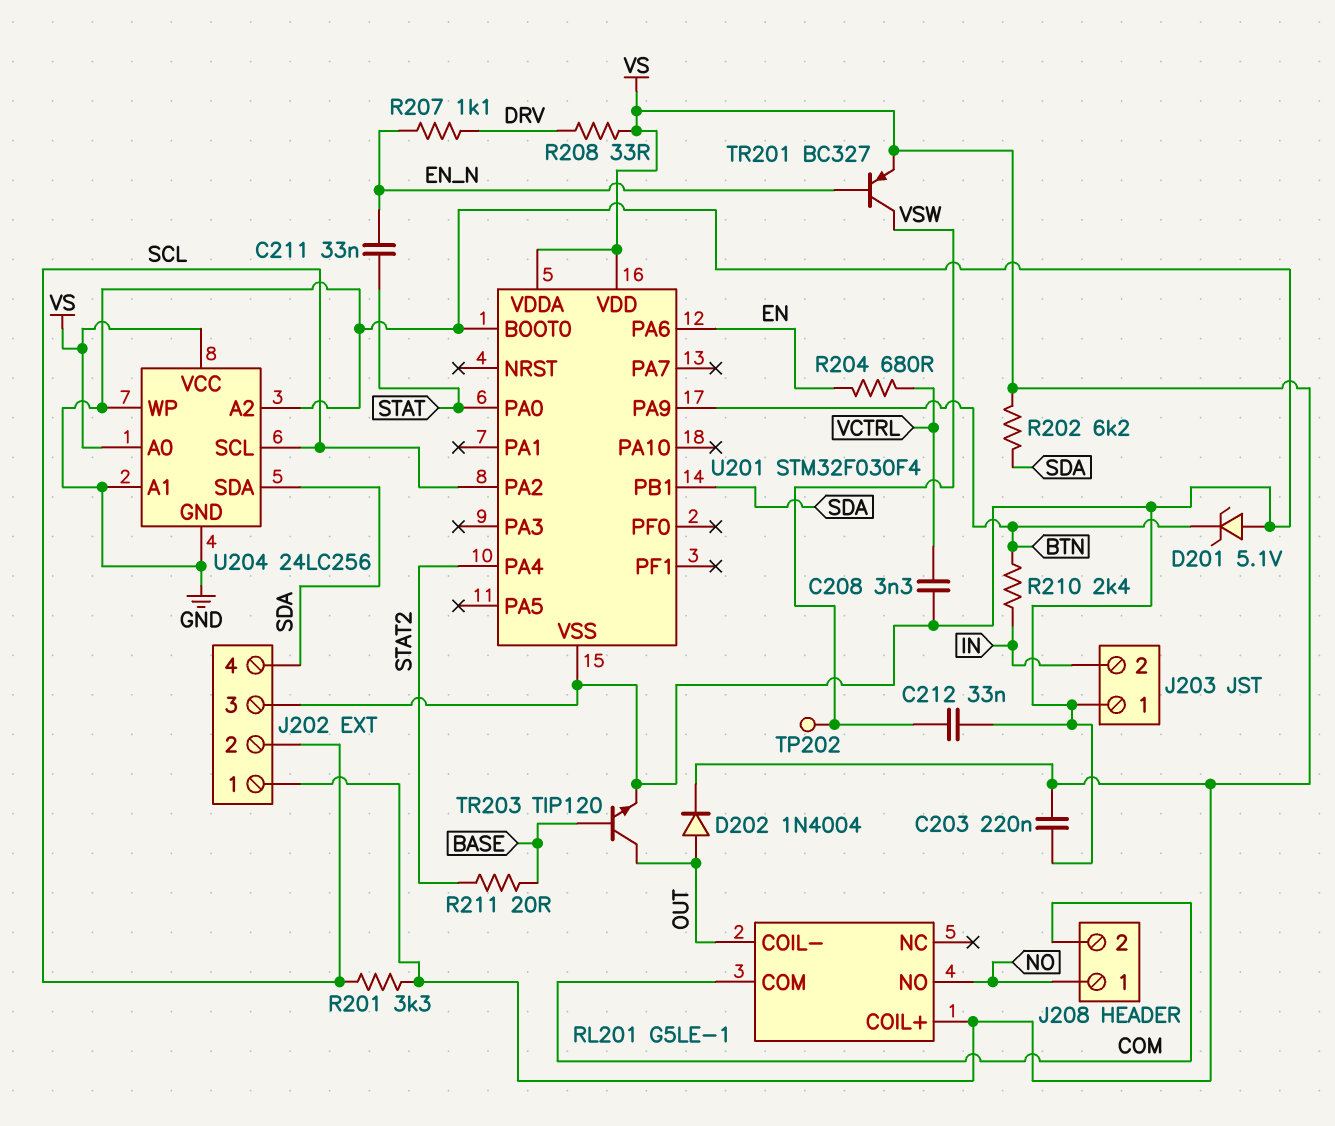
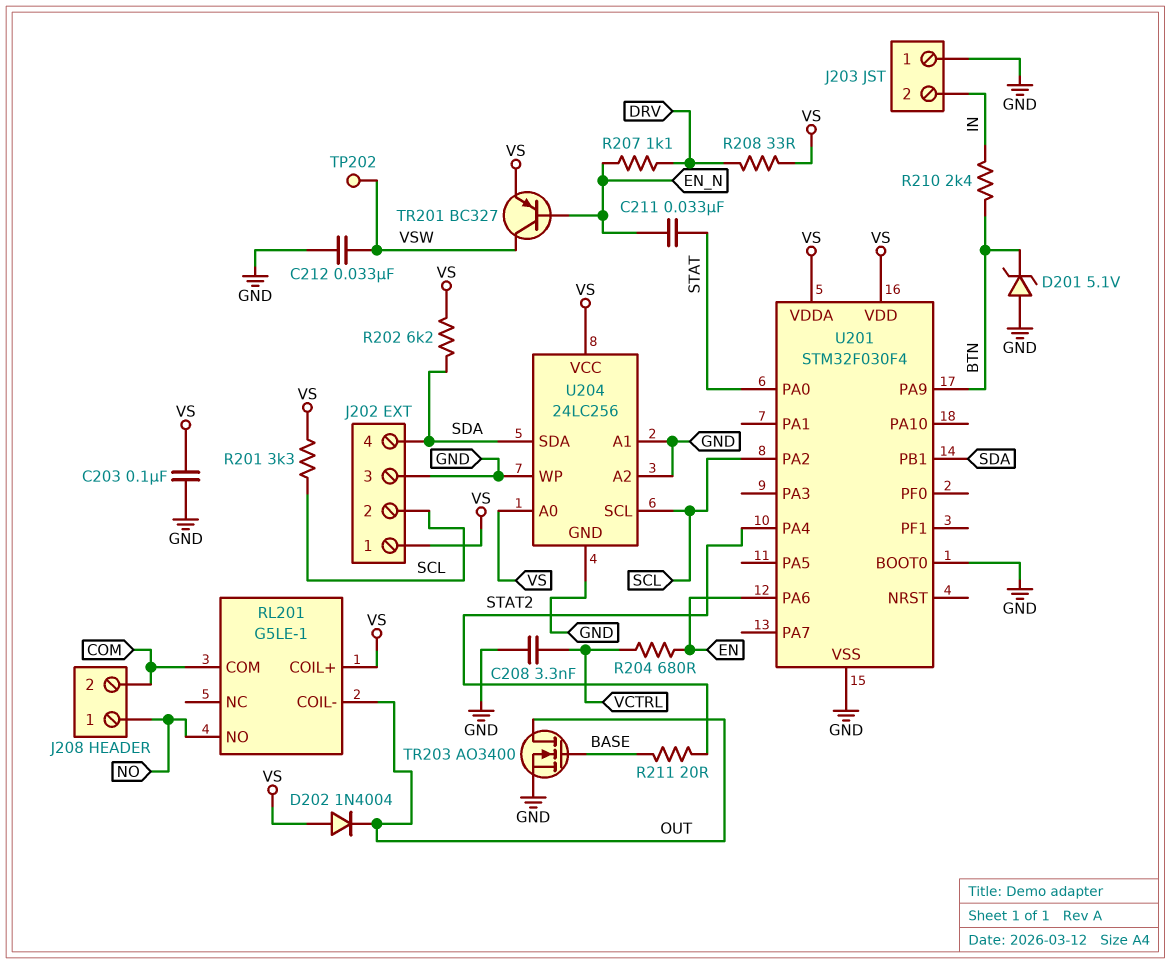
C203: 220nF (GND, VS) -> 100nF (GND, VS)
D202: diode 1N4004 (A OUT, K VS) -> diode 1N4004 (A VS, K OUT)
TR203: NPN TIP120 (B BASE, C OUT, E GND) -> NMOS AO3400 (G BASE, D OUT, S GND)

